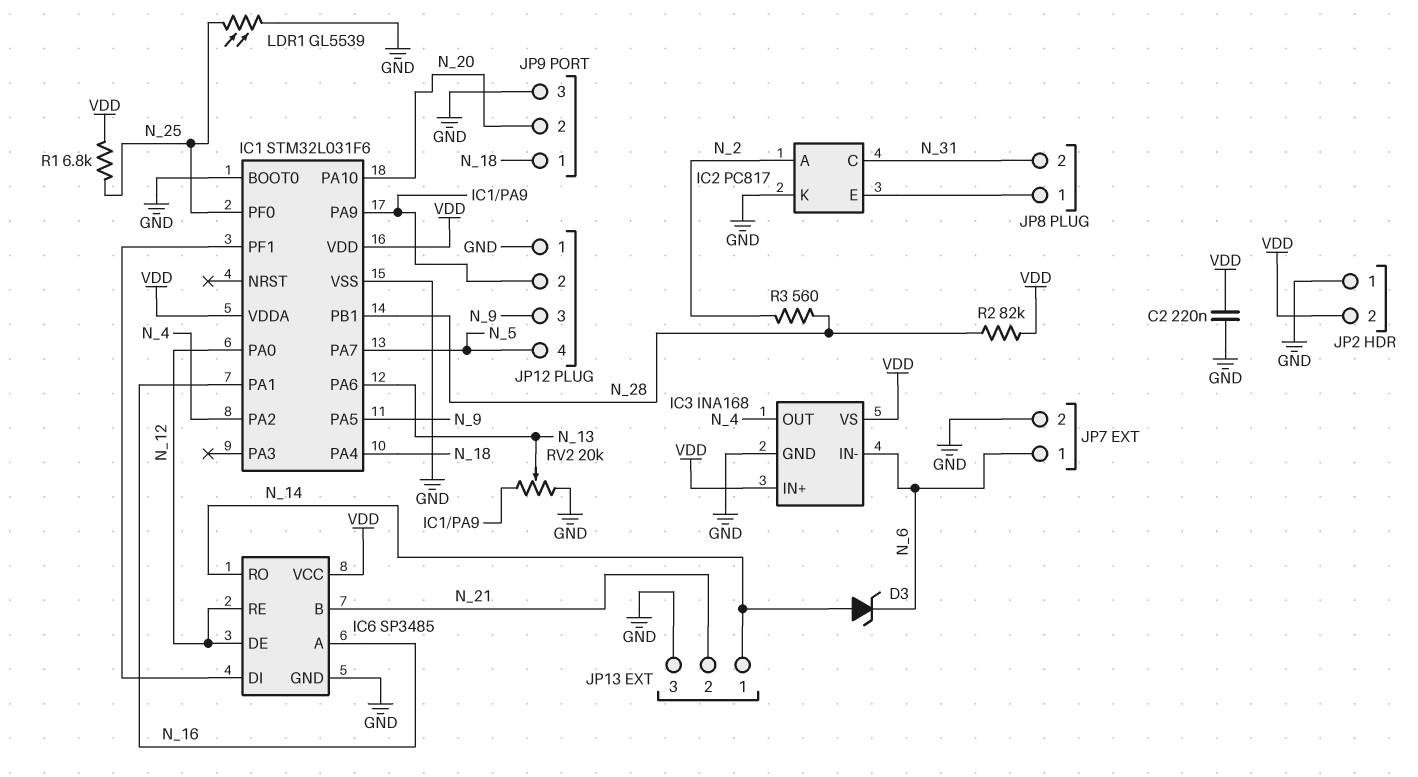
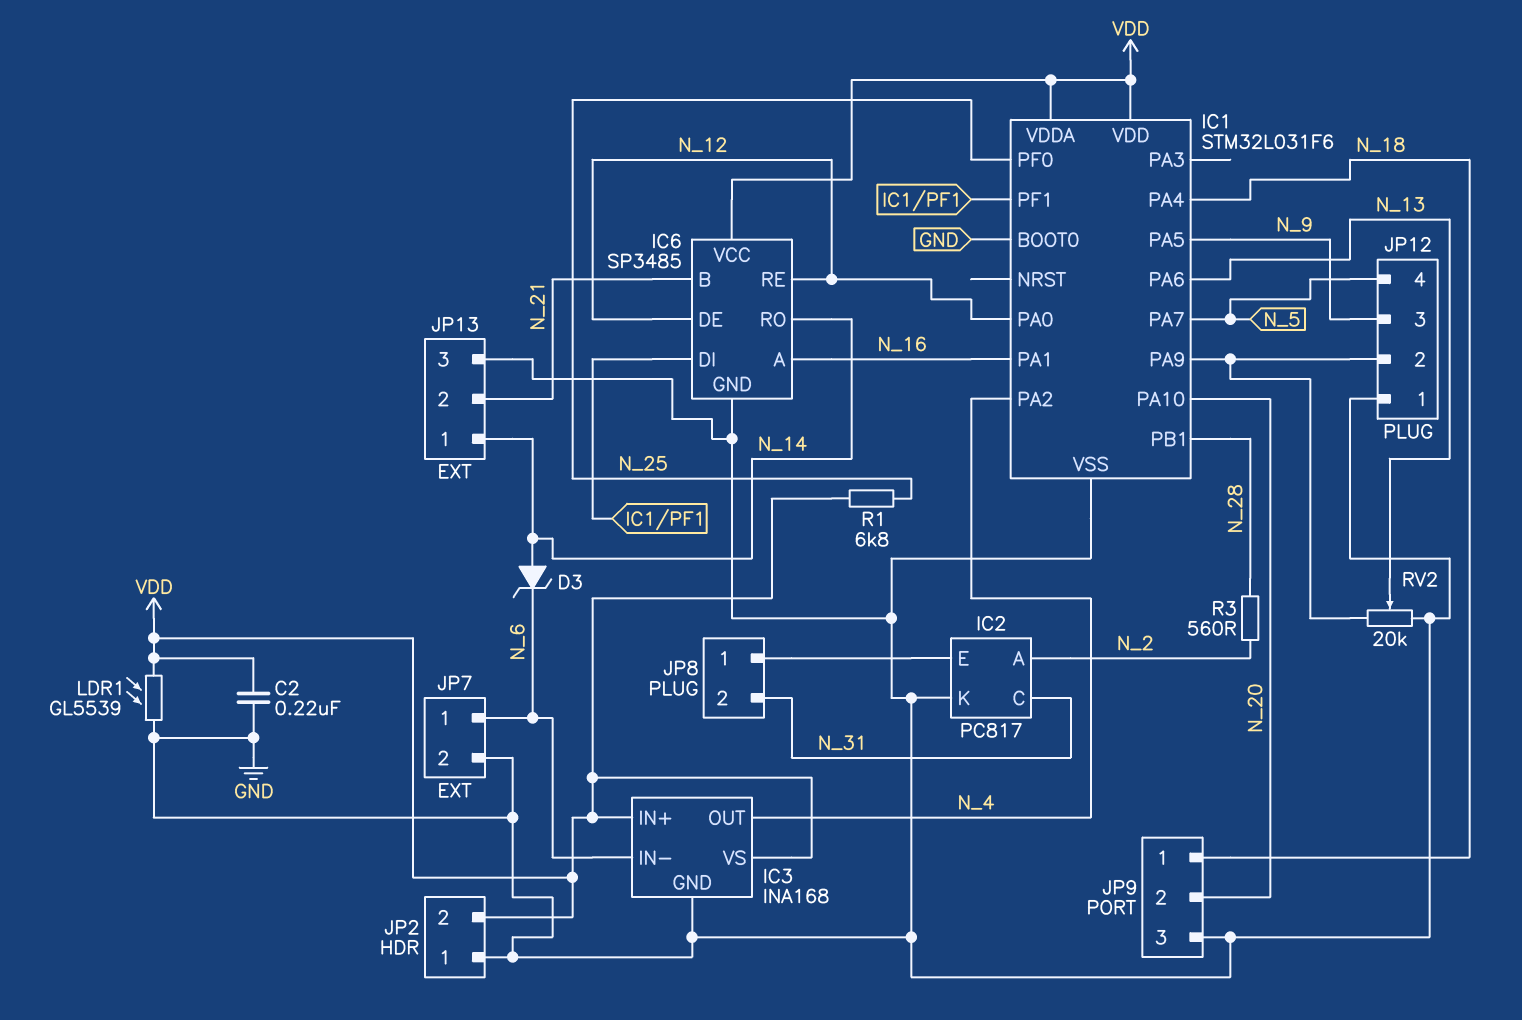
LDR1: GL5539 (GND, N_25) -> GL5539 (GND, VDD)
R2: 82k (N_28, VDD) -> none

